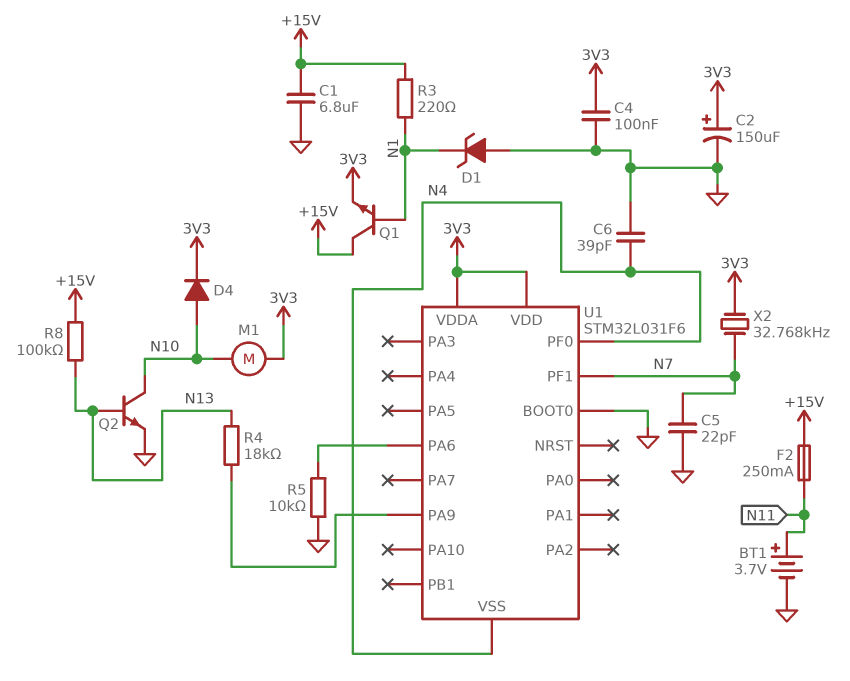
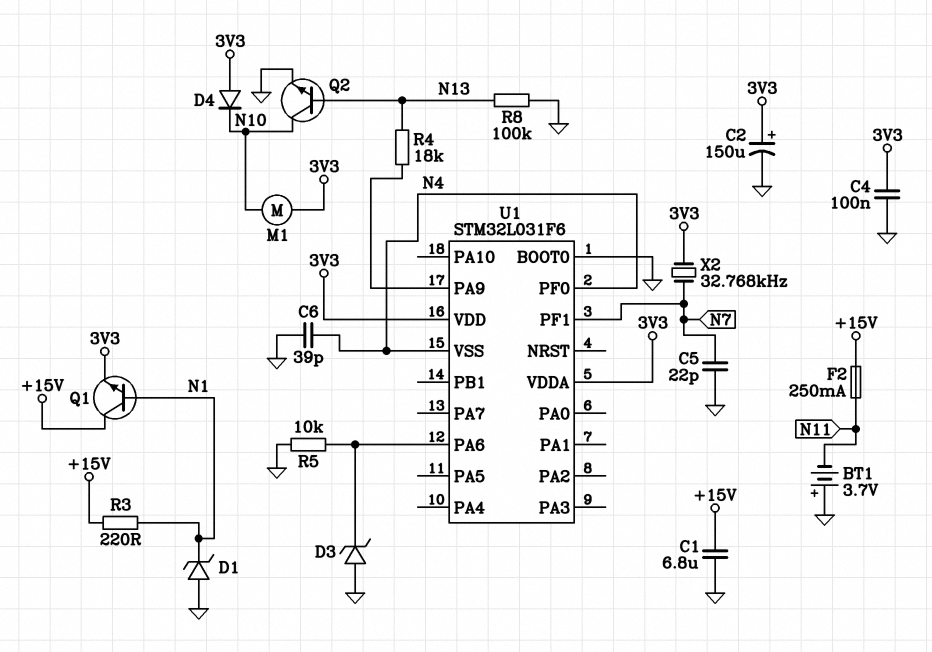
BT1: 3.7V (plus N11, minus GND) -> 3.7V (plus GND, minus N11)
D3: none -> zener (A GND, K U1/PA6)
D4: diode (A N10, K 3V3) -> diode (A 3V3, K N10)
R8: 100k (+15V, N13) -> 100k (GND, N13)

